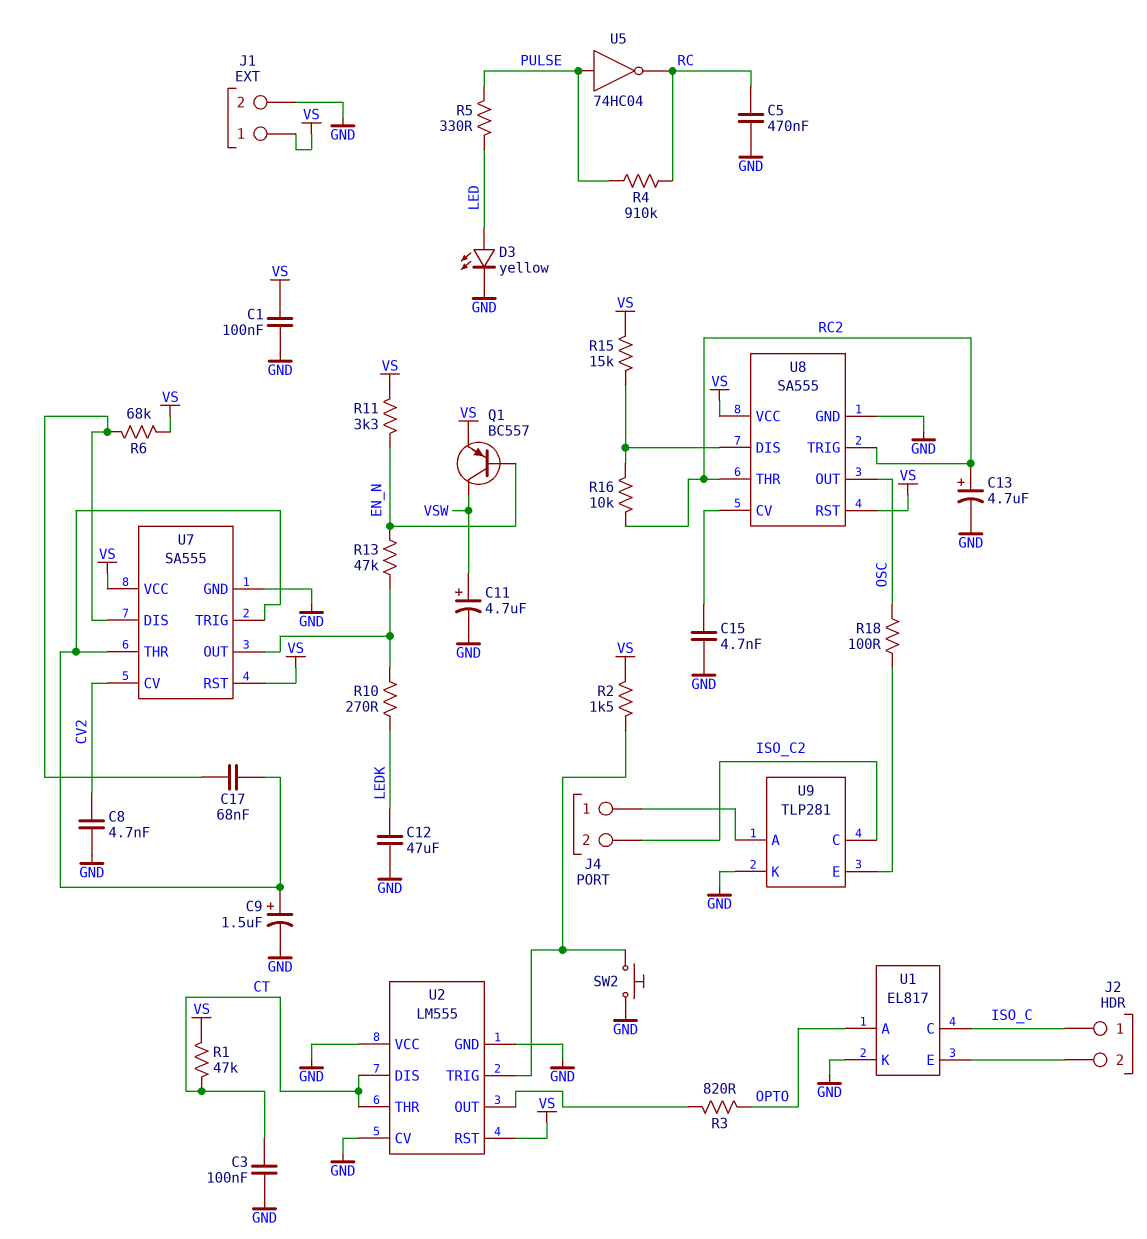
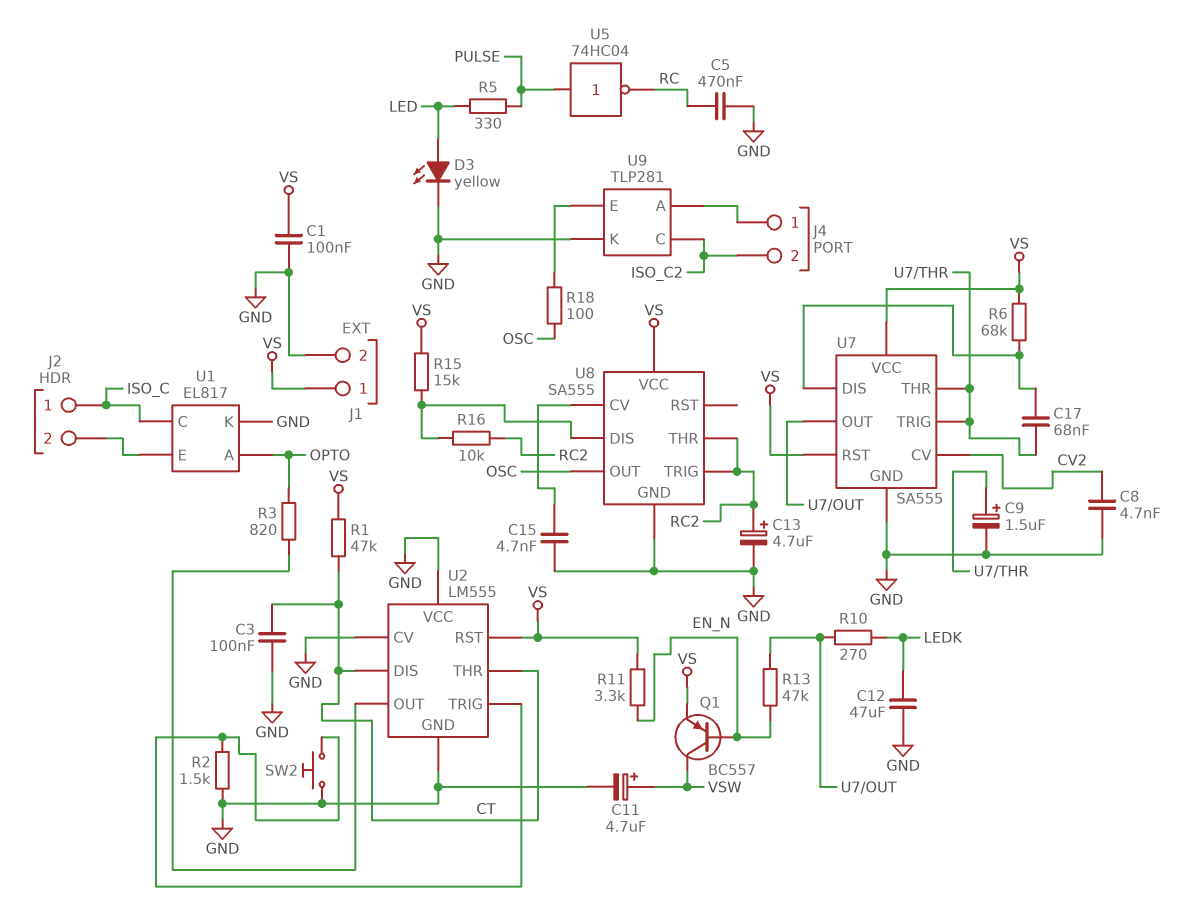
R2: 1.5k (U2/TRIG, VS) -> 1.5k (GND, U2/TRIG)
R4: 910k (PULSE, RC) -> none
U8 pin RST: VS -> none

